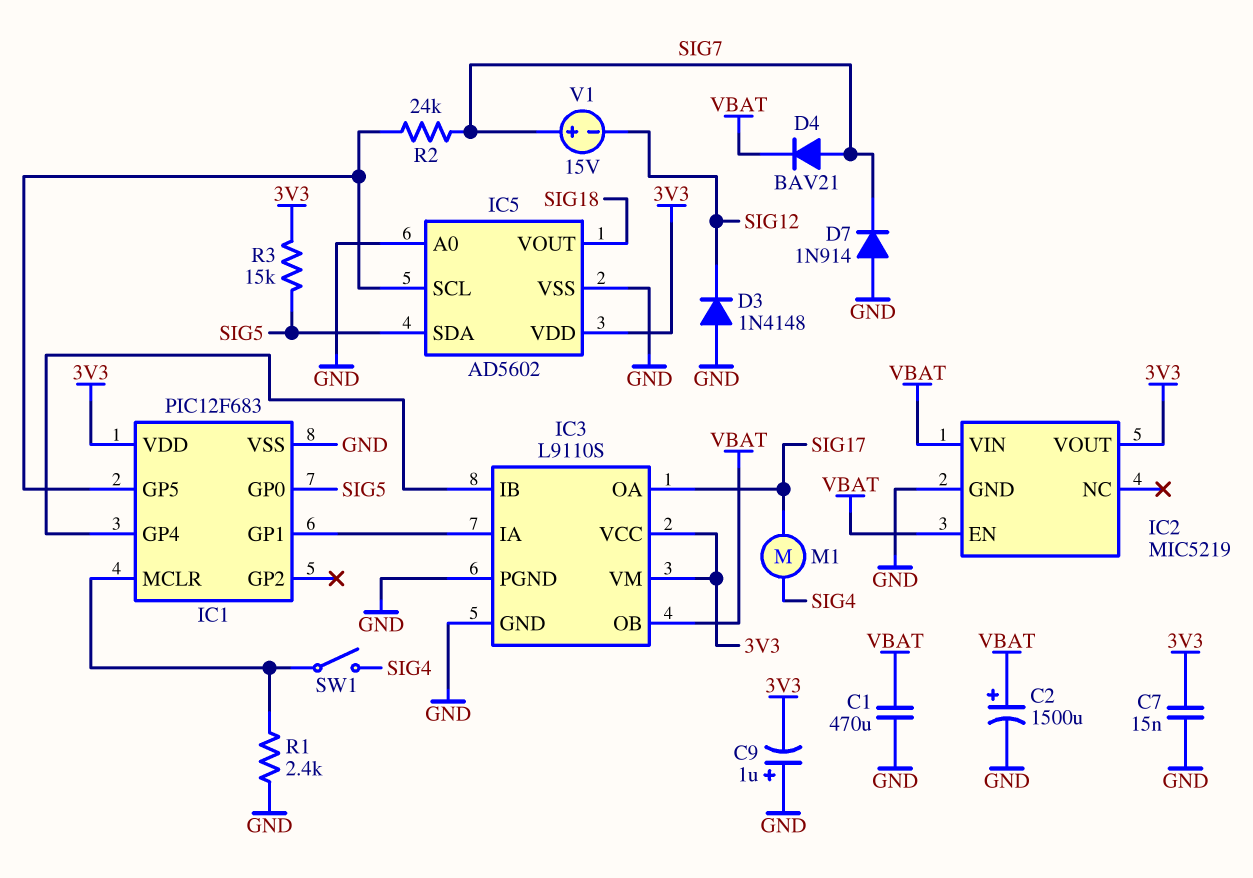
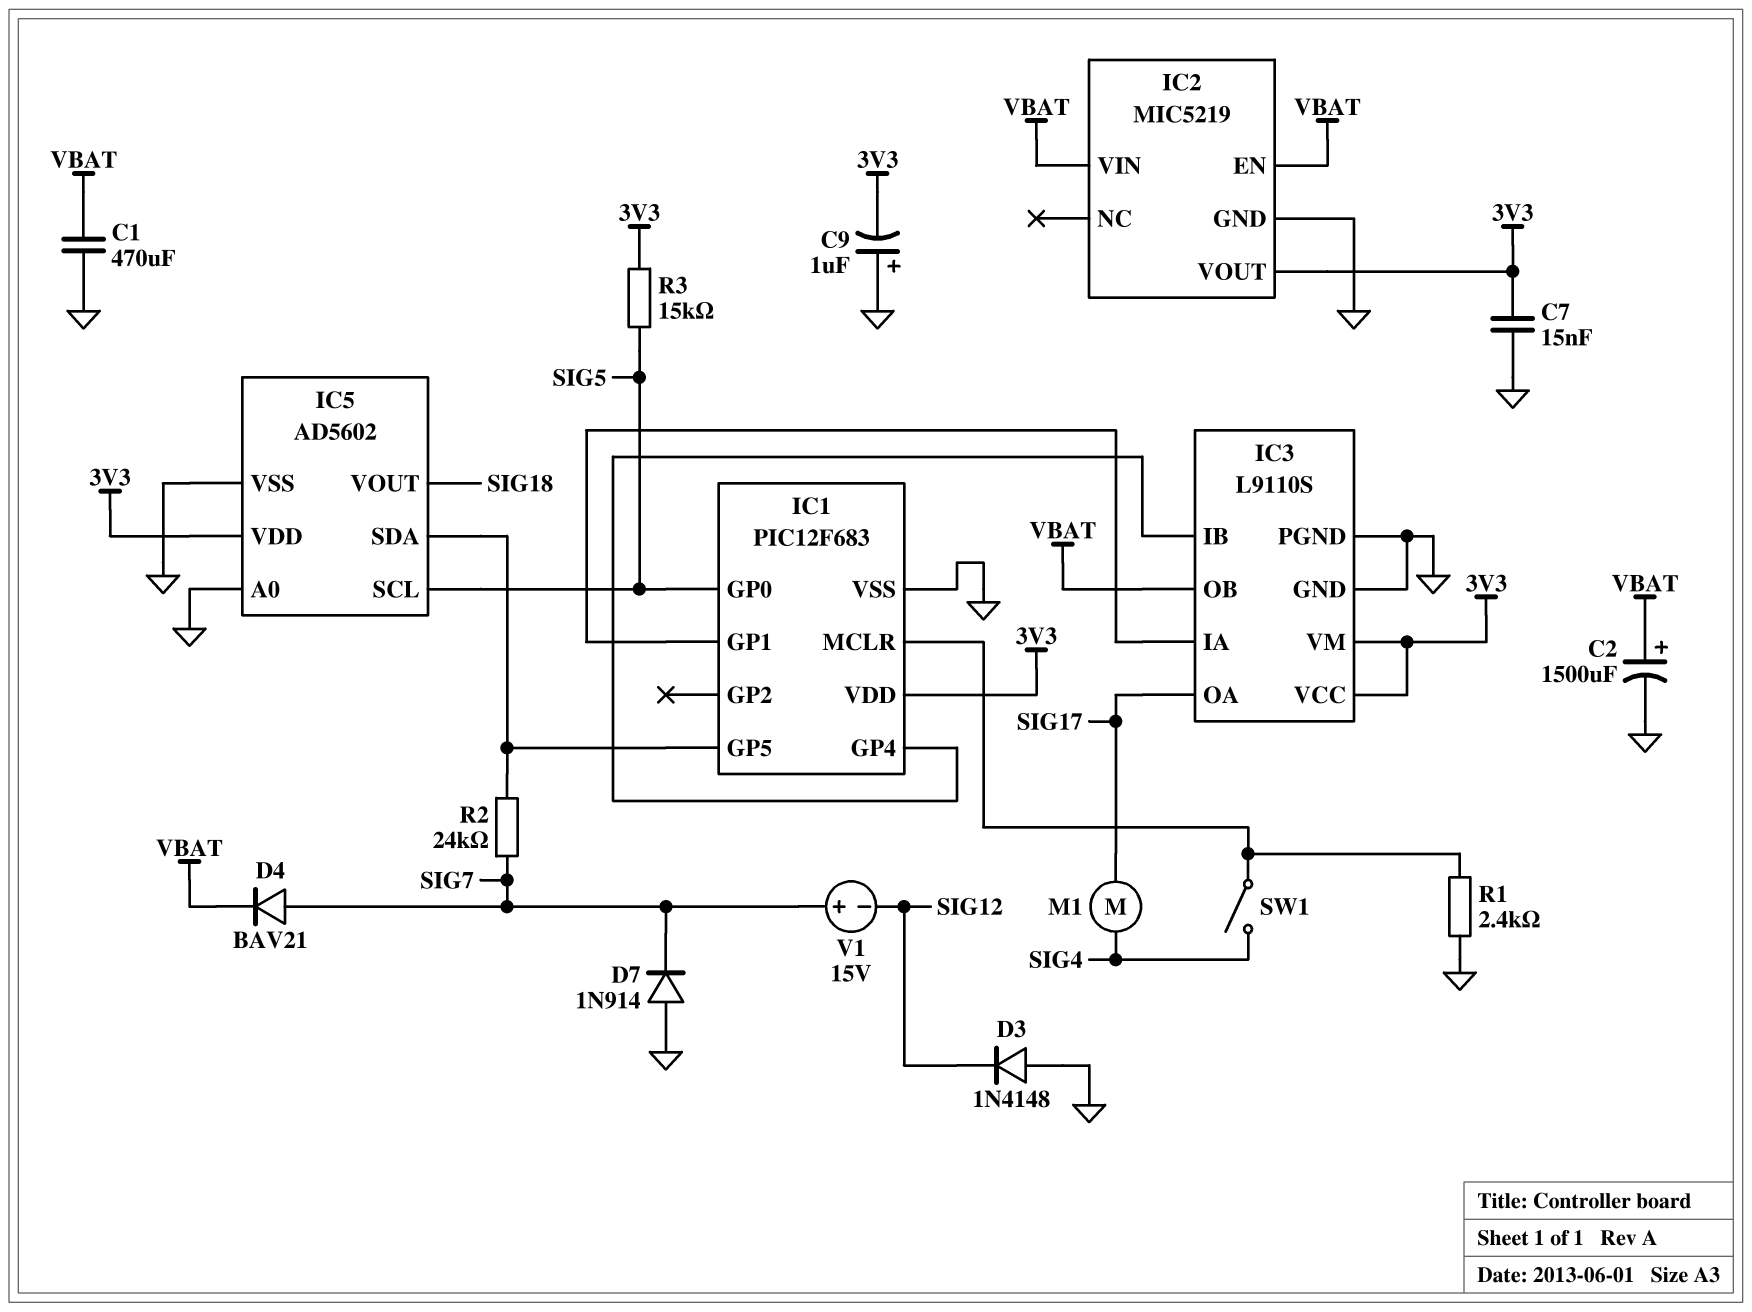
IC5 pin SCL: IC1/GP5 -> SIG5
IC5 pin SDA: SIG5 -> IC1/GP5

